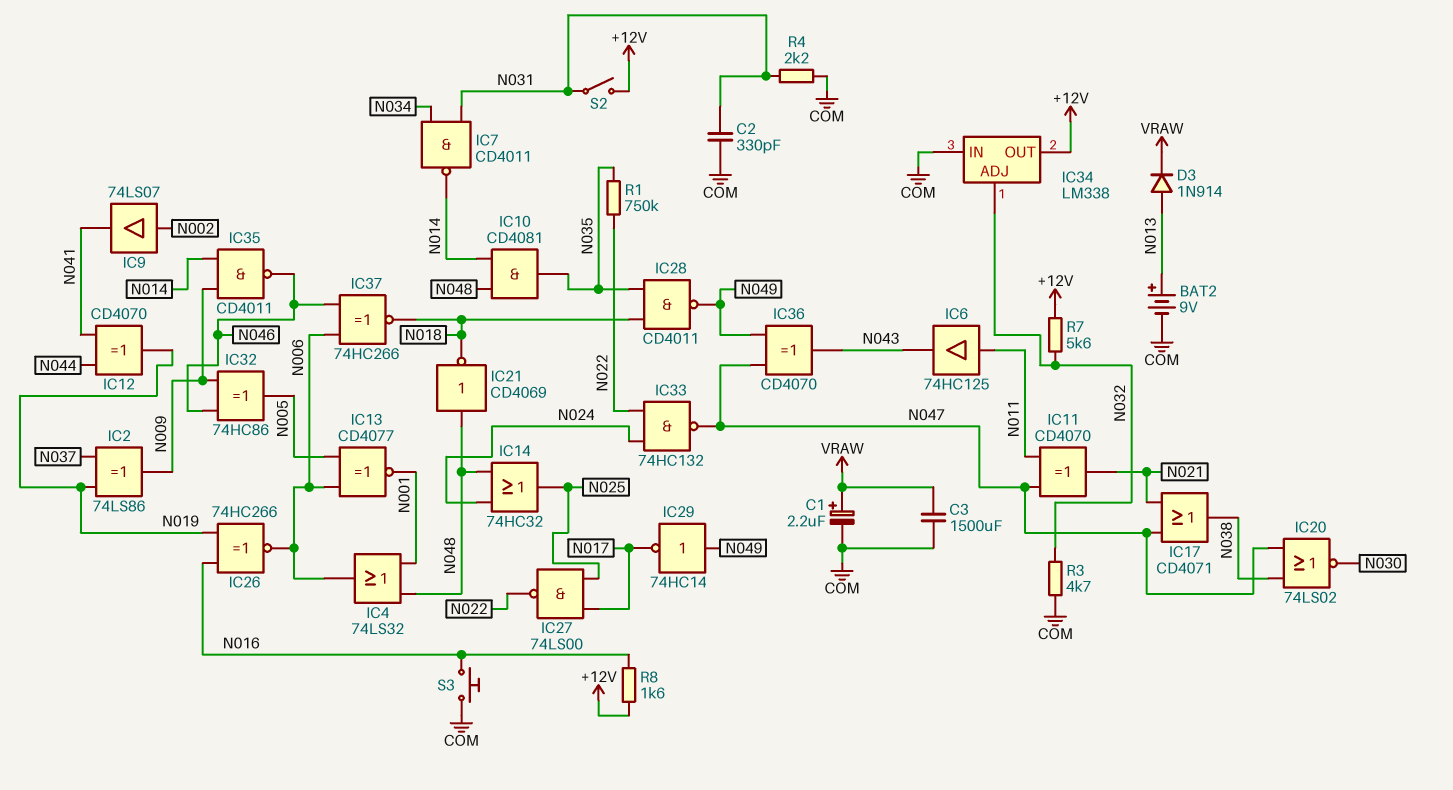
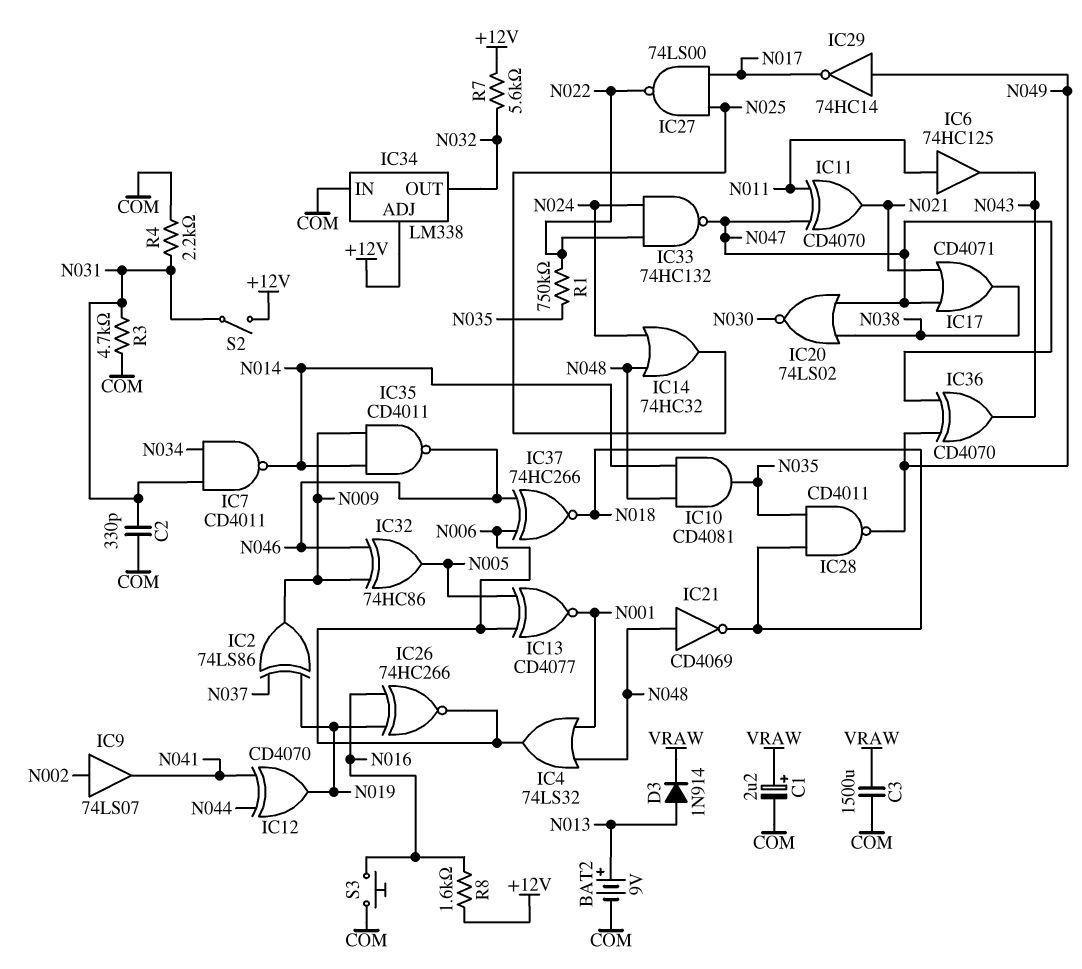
IC34 pin ADJ: N032 -> +12V
IC34 pin OUT: +12V -> N032
R3: 4.7k (COM, N032) -> 4.7k (COM, N031)

